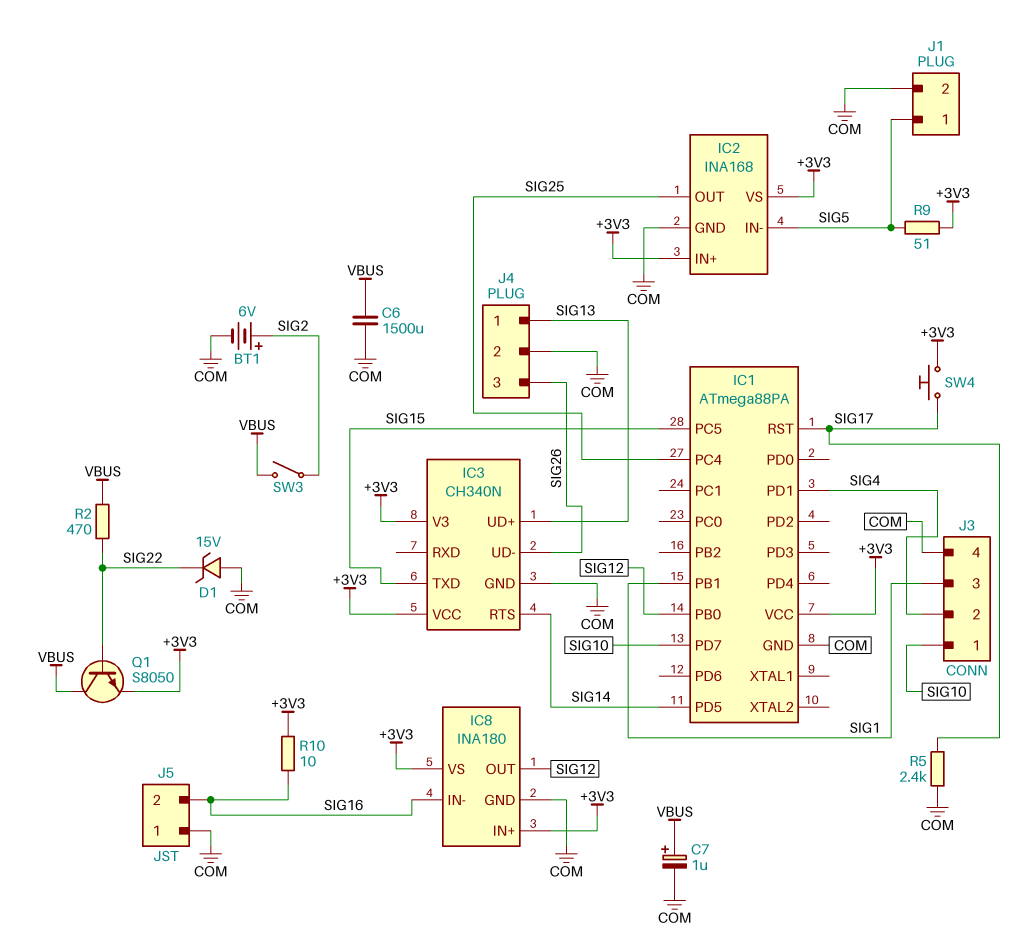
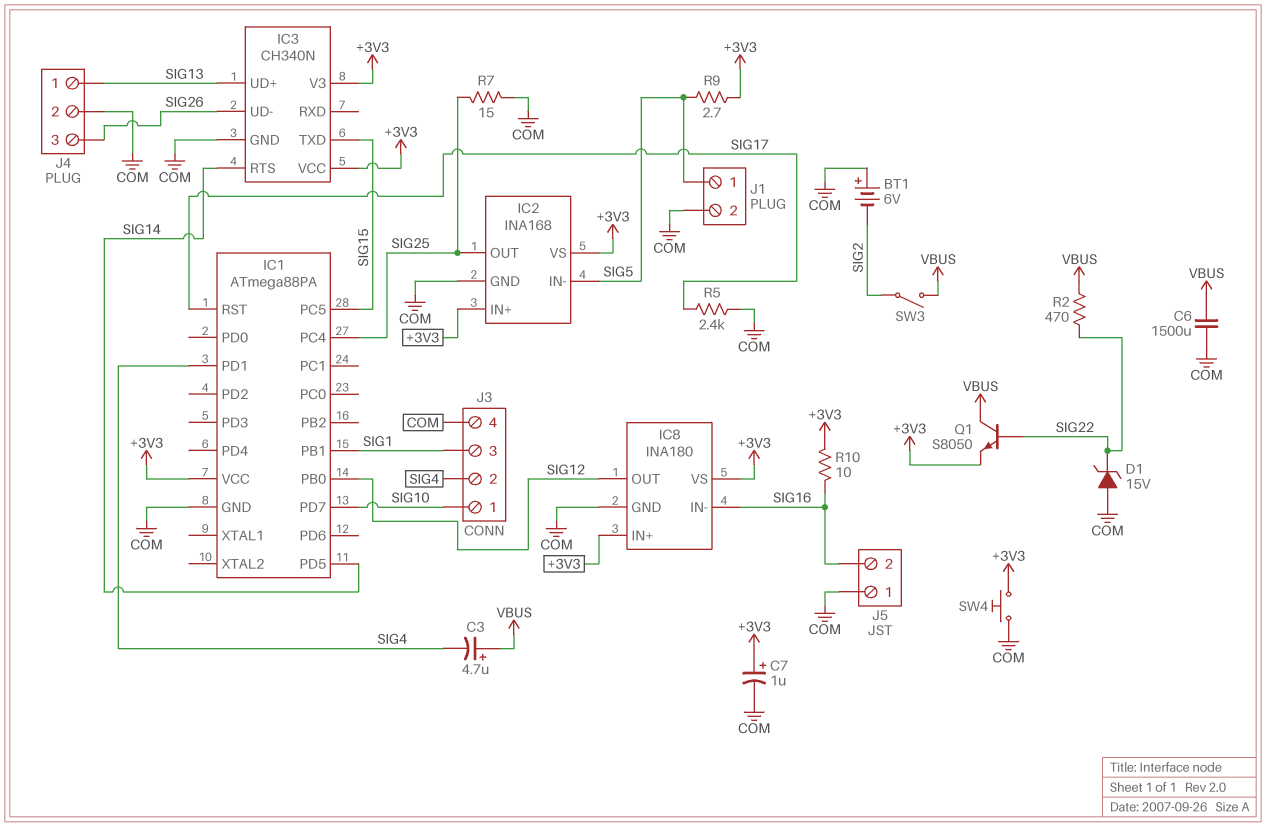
BT1: 6V (plus SIG2, minus COM) -> 6V (plus COM, minus SIG2)
C3: none -> 4.7uF (plus VBUS, minus SIG4)
C7: 1uF (plus VBUS, minus COM) -> 1uF (plus +3V3, minus COM)
R7: none -> 15 (COM, SIG25)
R9: 51 (+3V3, SIG5) -> 2.7 (+3V3, SIG5)
SW4: button (+3V3, SIG17) -> button (+3V3, COM)

